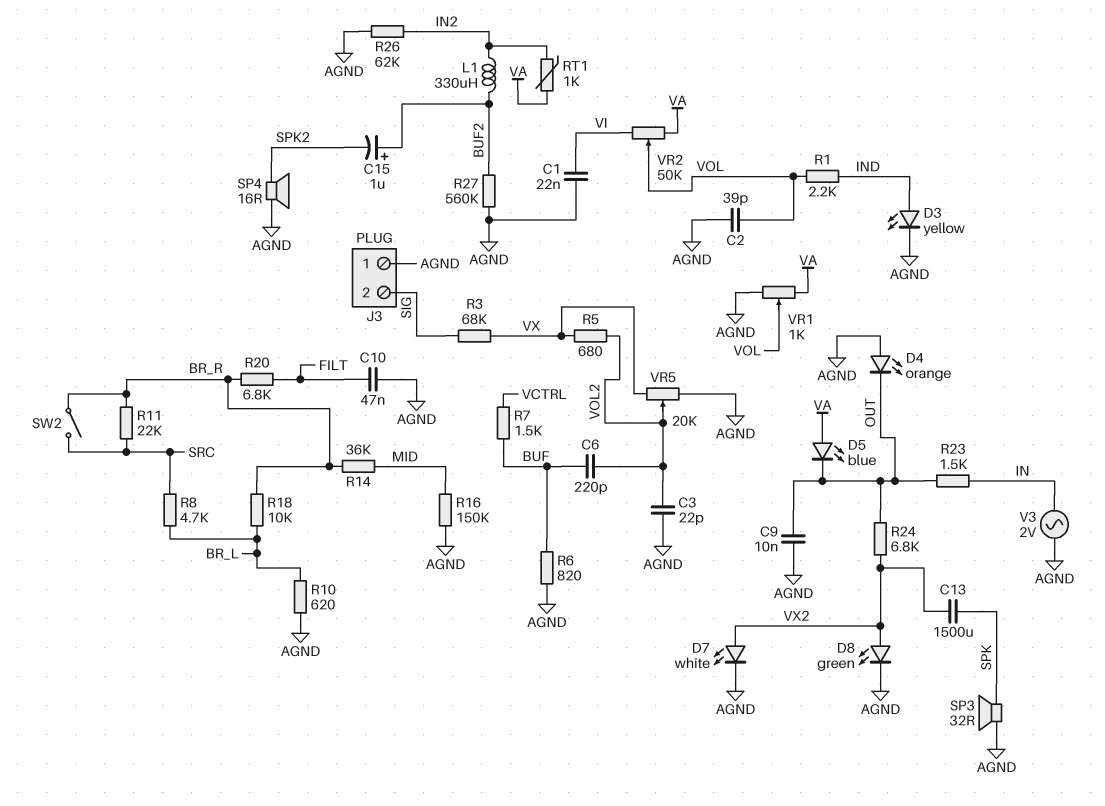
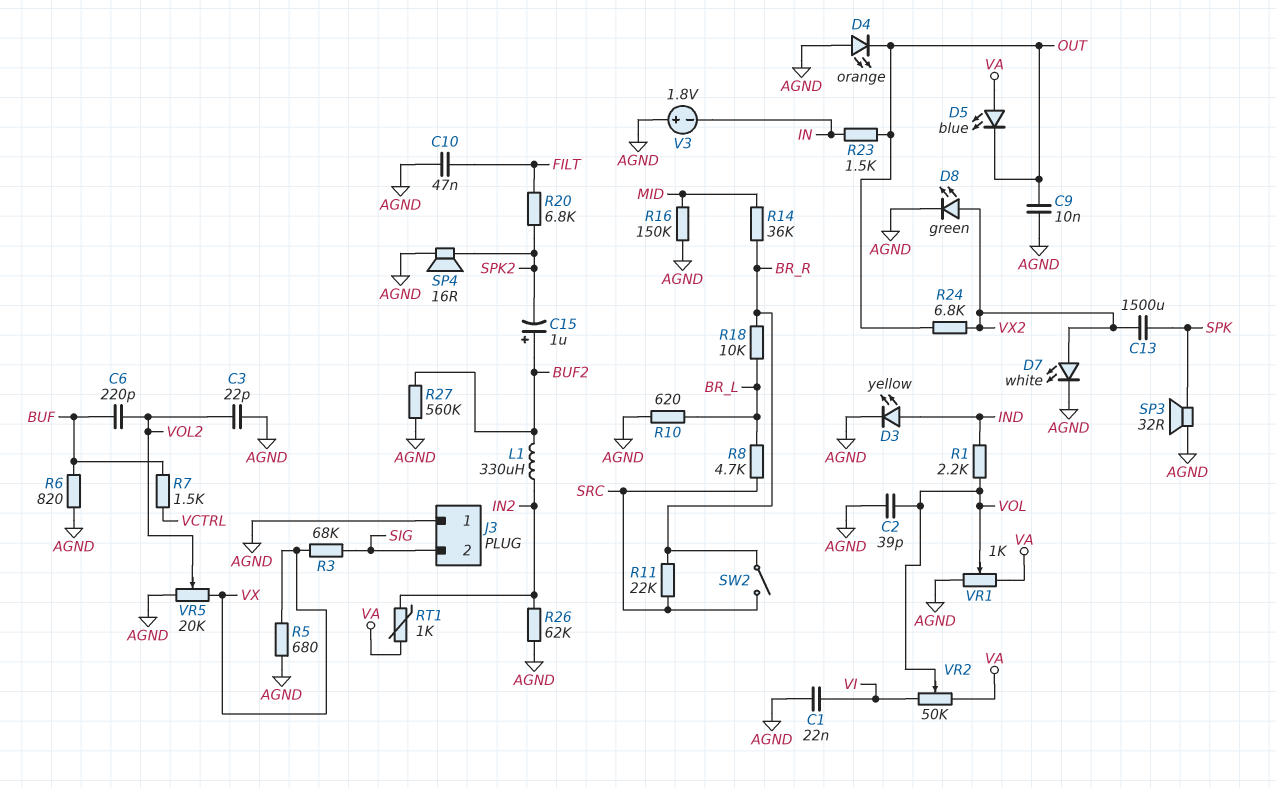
R5: 680 (VOL2, VX) -> 680 (AGND, VX)
R20: 6.8k (BR_R, FILT) -> 6.8k (FILT, SPK2)
V3: AC 2V (AGND, IN) -> 1.8V (plus AGND, minus IN)

